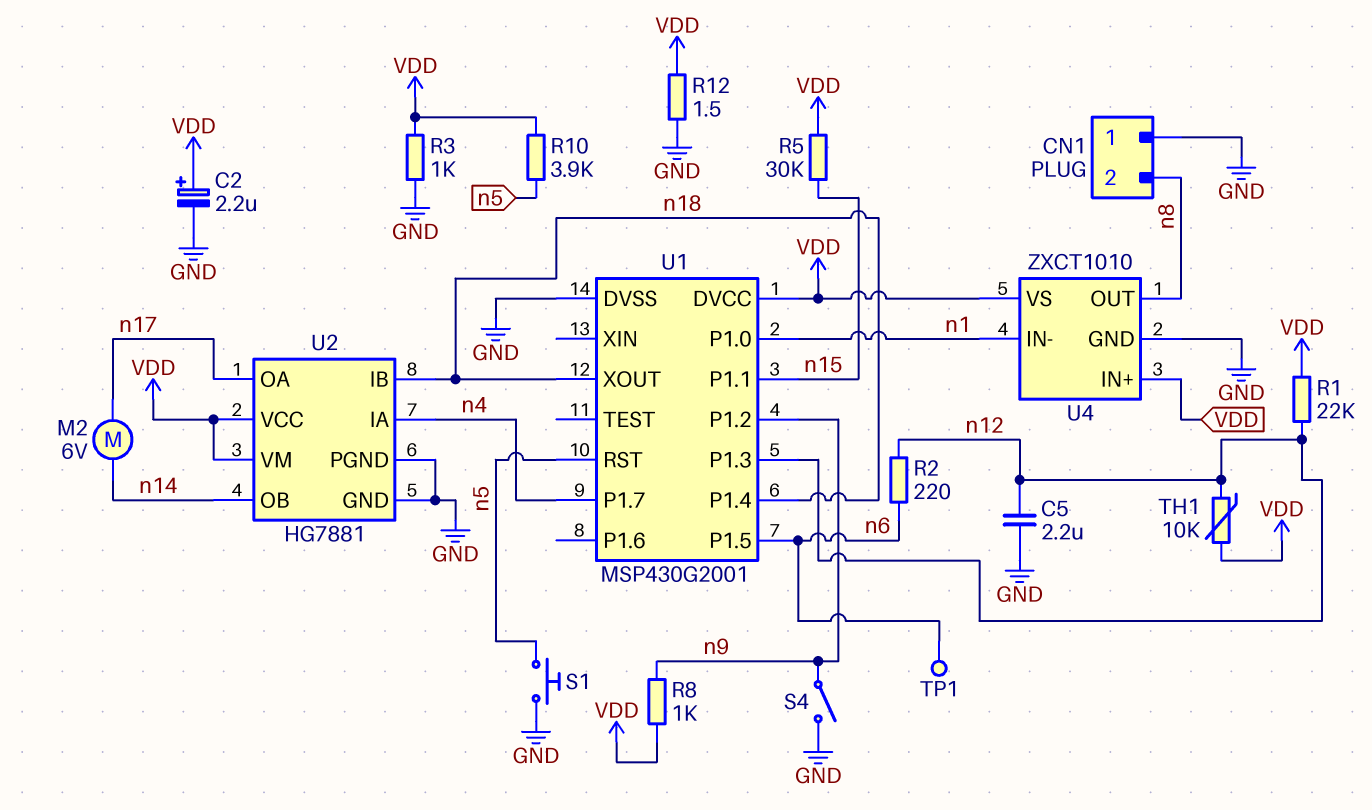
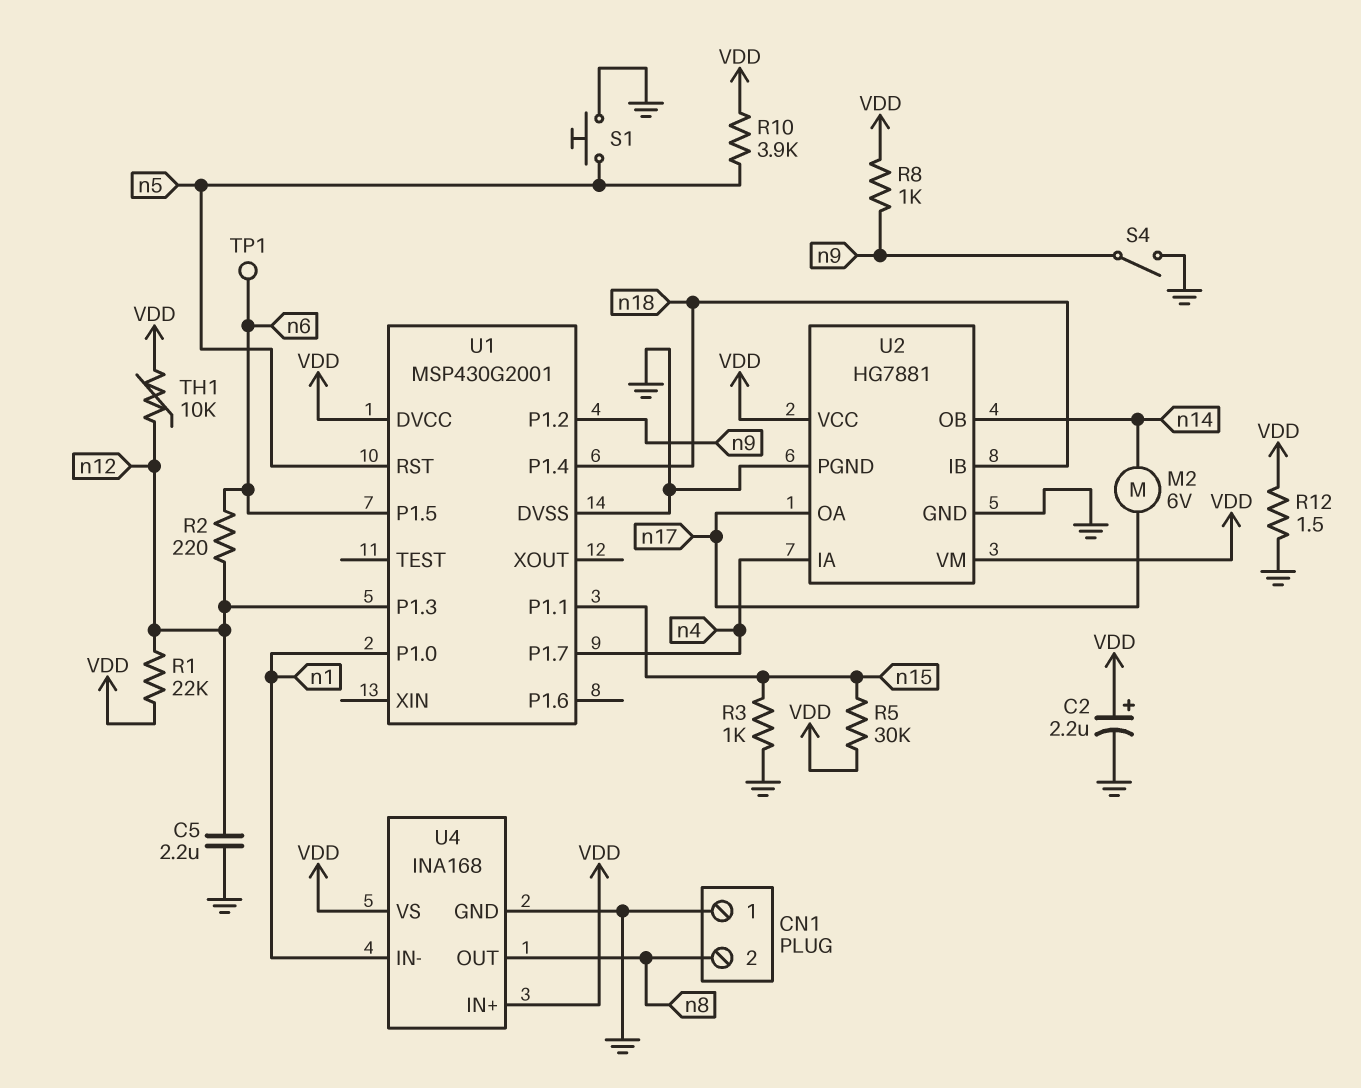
R3: 1k (GND, VDD) -> 1k (GND, n15)
U1 pin XOUT: n18 -> none
U4: ZXCT1010 -> INA168

